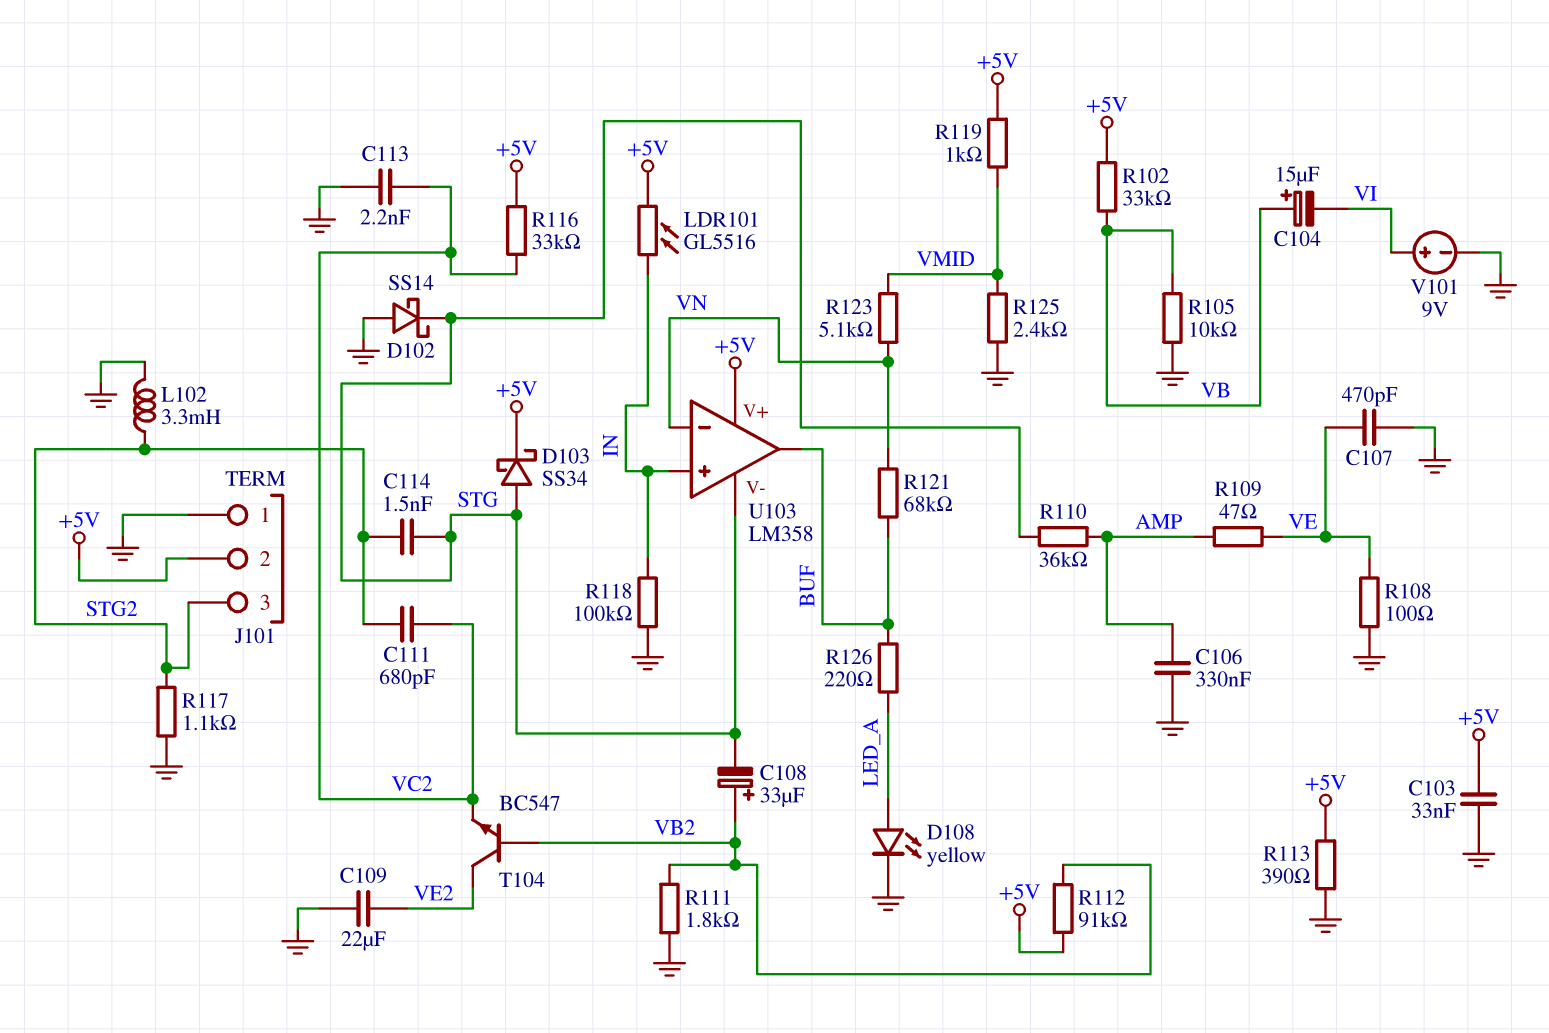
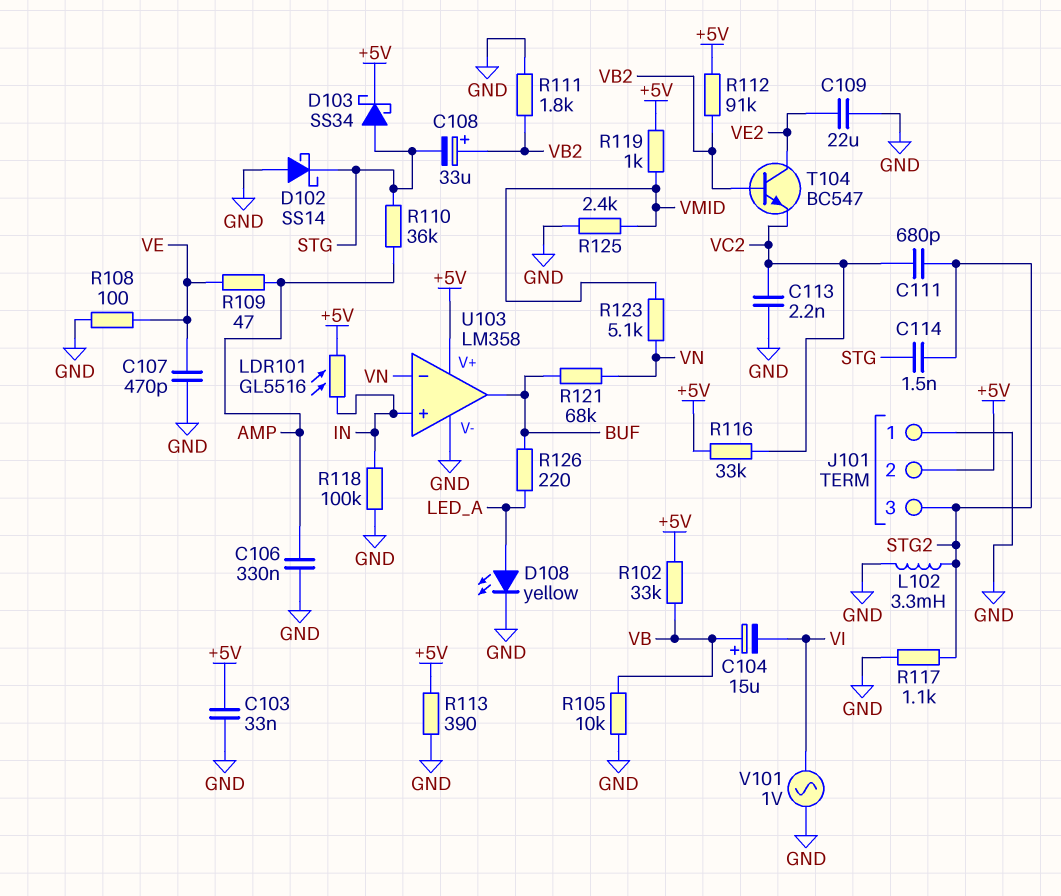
U103 pin V-: STG -> GND
V101: 9V (plus VI, minus GND) -> AC 1V (GND, VI)

